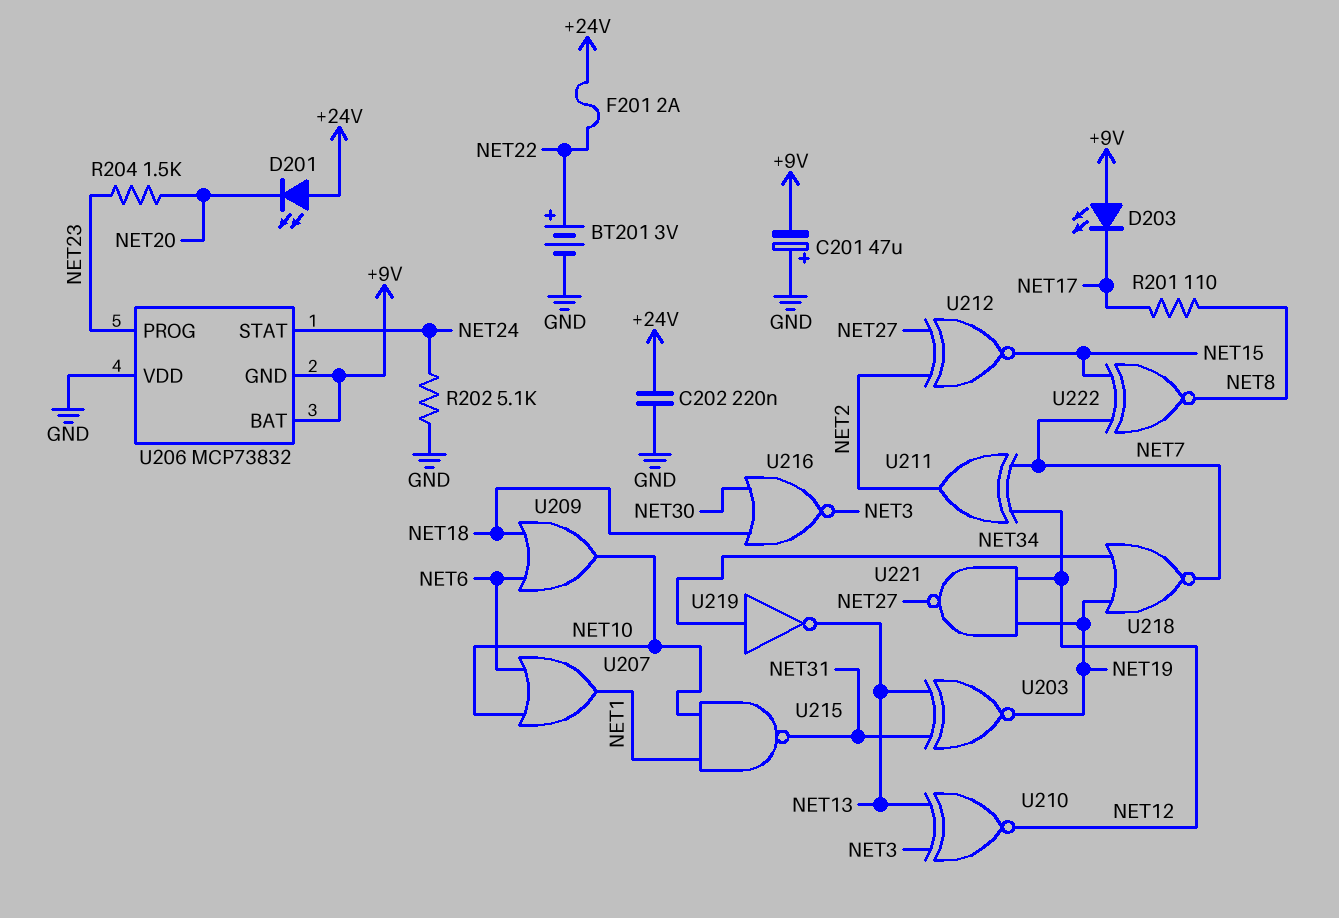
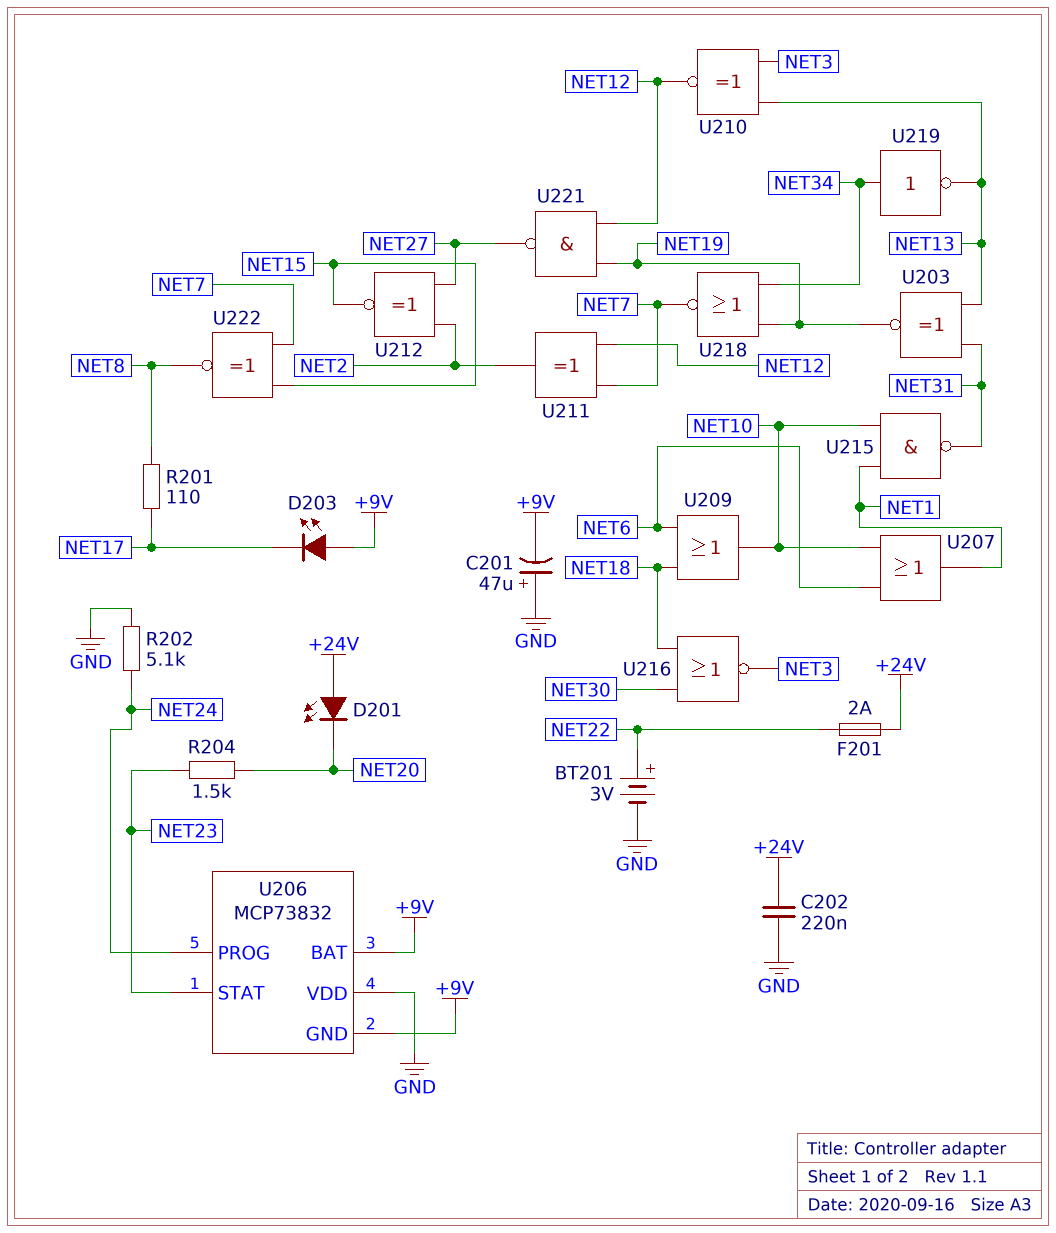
U206 pin PROG: NET23 -> NET24
U206 pin STAT: NET24 -> NET23

